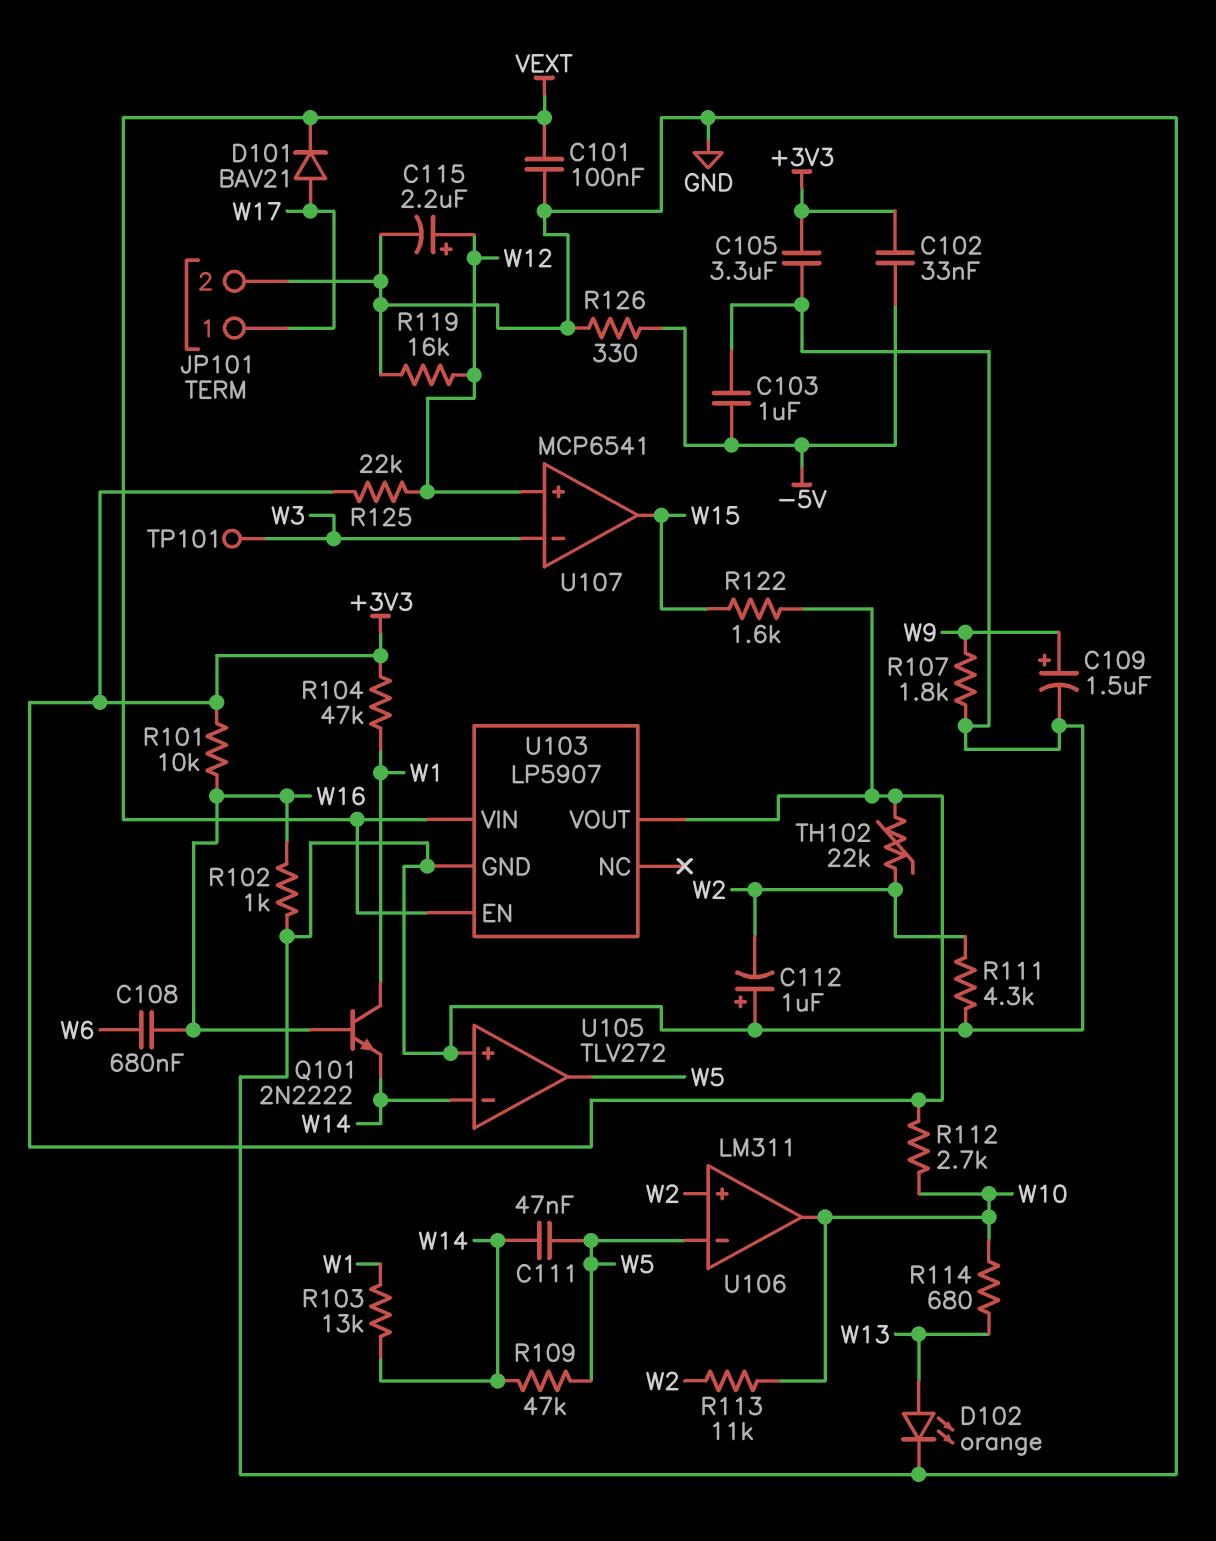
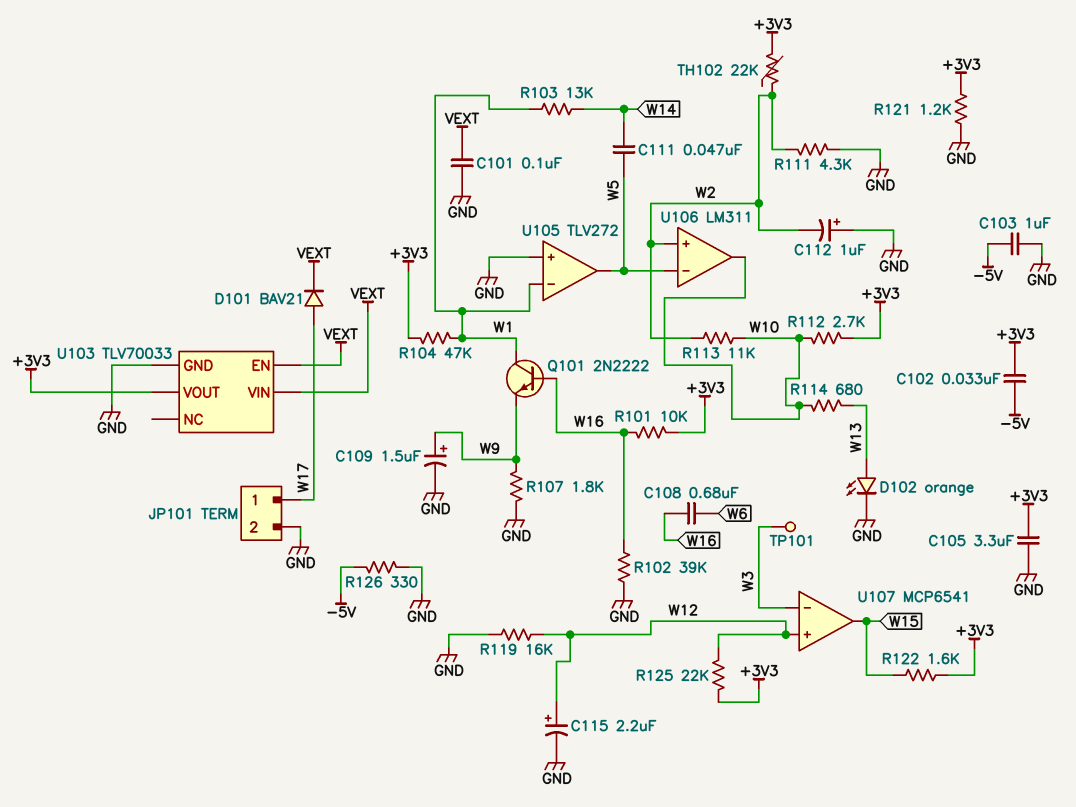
Q101: NPN 2N2222 (B W16, C W1, E W14) -> NPN 2N2222 (B W16, C W1, E W9)
R102: 1k (GND, W16) -> 39k (GND, W16)
R109: 47k (W5, W14) -> none
R121: none -> 1.2k (+3V3, GND)
U103: LP5907 -> TLV70033
U105 pin in-: W14 -> W1

